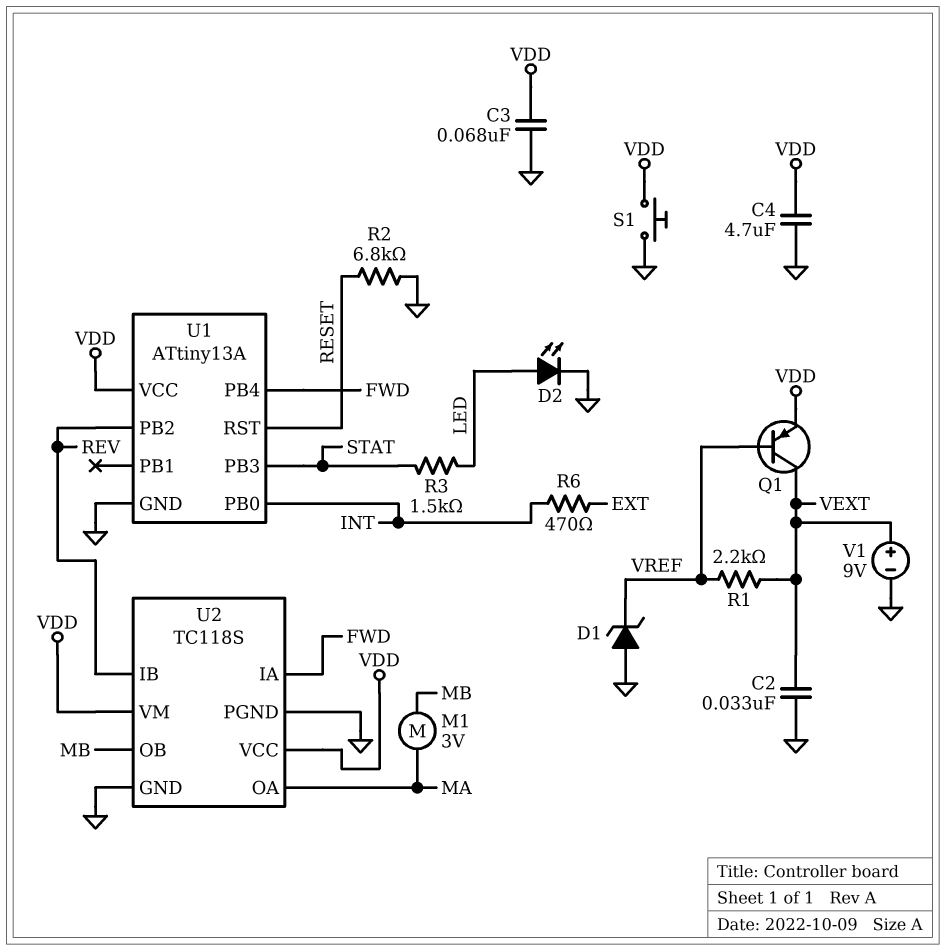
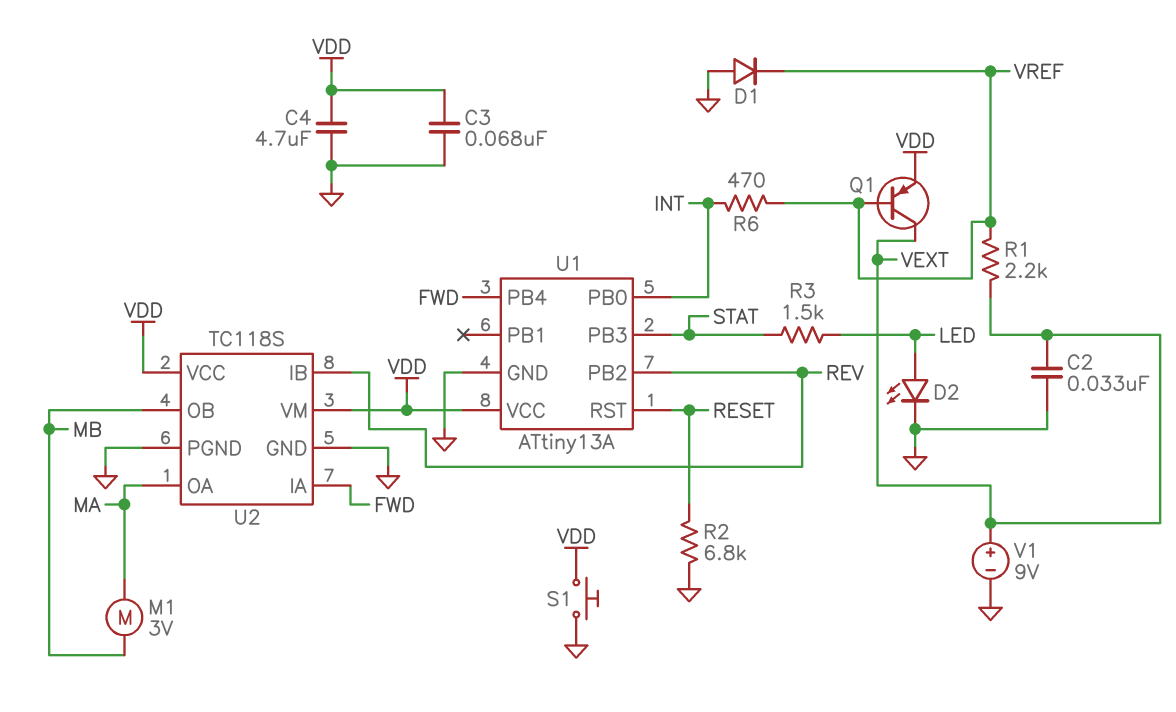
D1: zener (A GND, K VREF) -> diode (A GND, K VREF)
R6: 470 (EXT, INT) -> 470 (INT, VREF)

